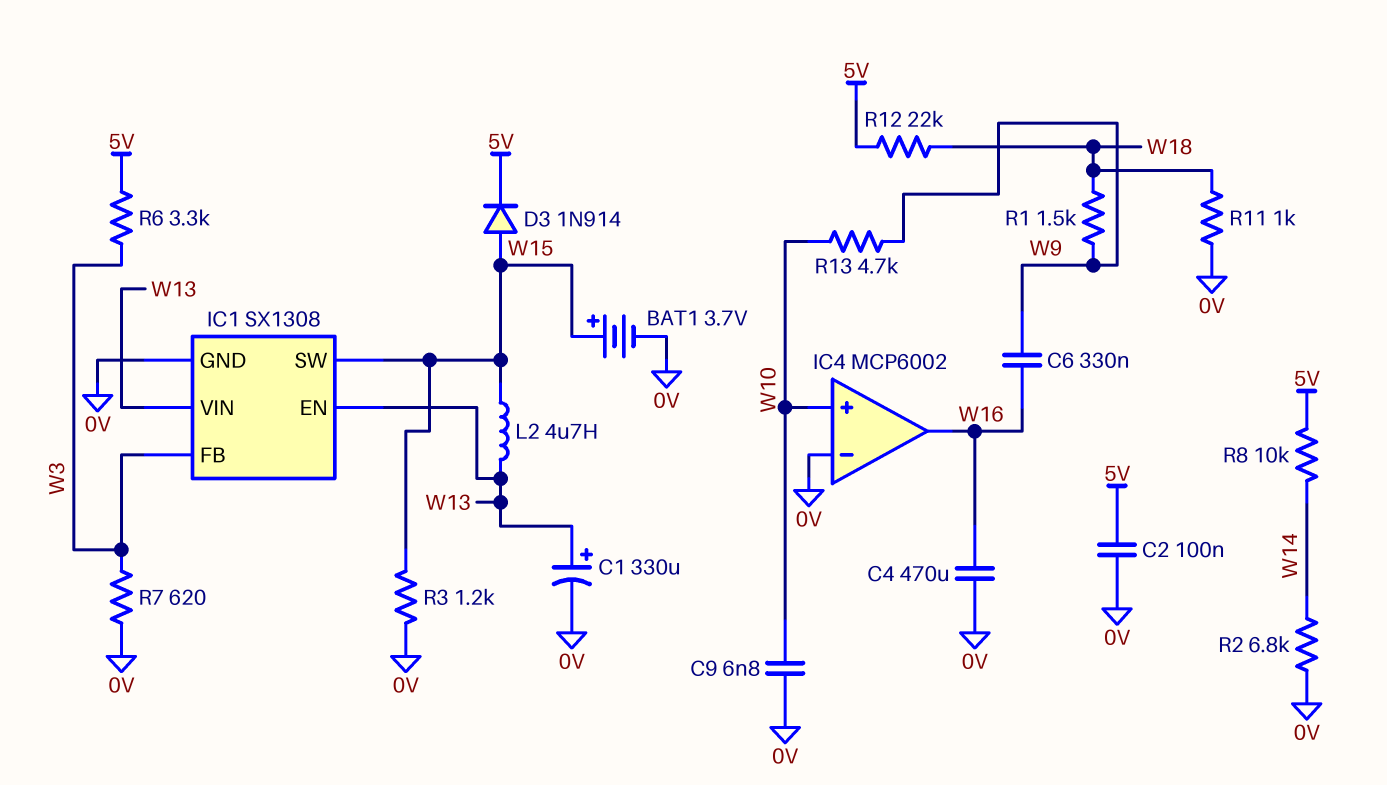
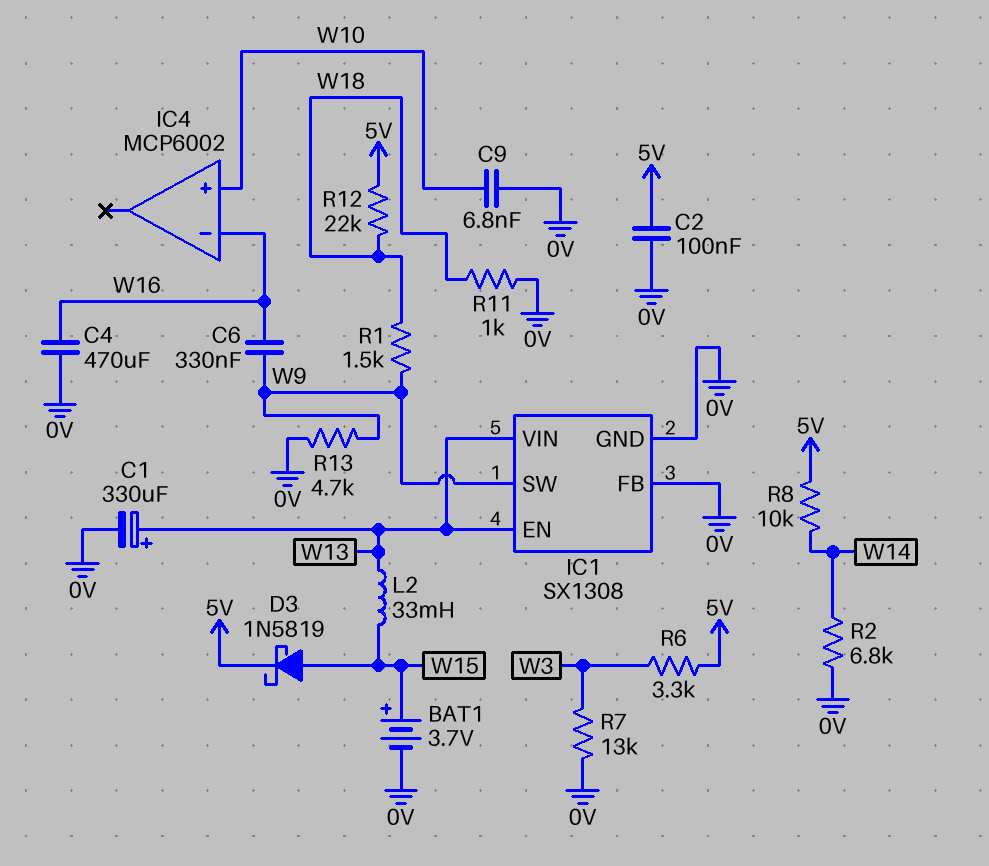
D3: diode 1N914 (A W15, K 5V) -> schottky 1N5819 (A W15, K 5V)
IC1 pin FB: W3 -> 0V
IC1 pin SW: W15 -> W9
IC4 pin in-: 0V -> W16
IC4 pin out: W16 -> none
L2: 4.7uH (W13, W15) -> 33mH (W13, W15)
R3: 1.2k (0V, W15) -> none
R7: 620 (0V, W3) -> 13k (0V, W3)
R13: 4.7k (W9, W10) -> 4.7k (0V, W9)

